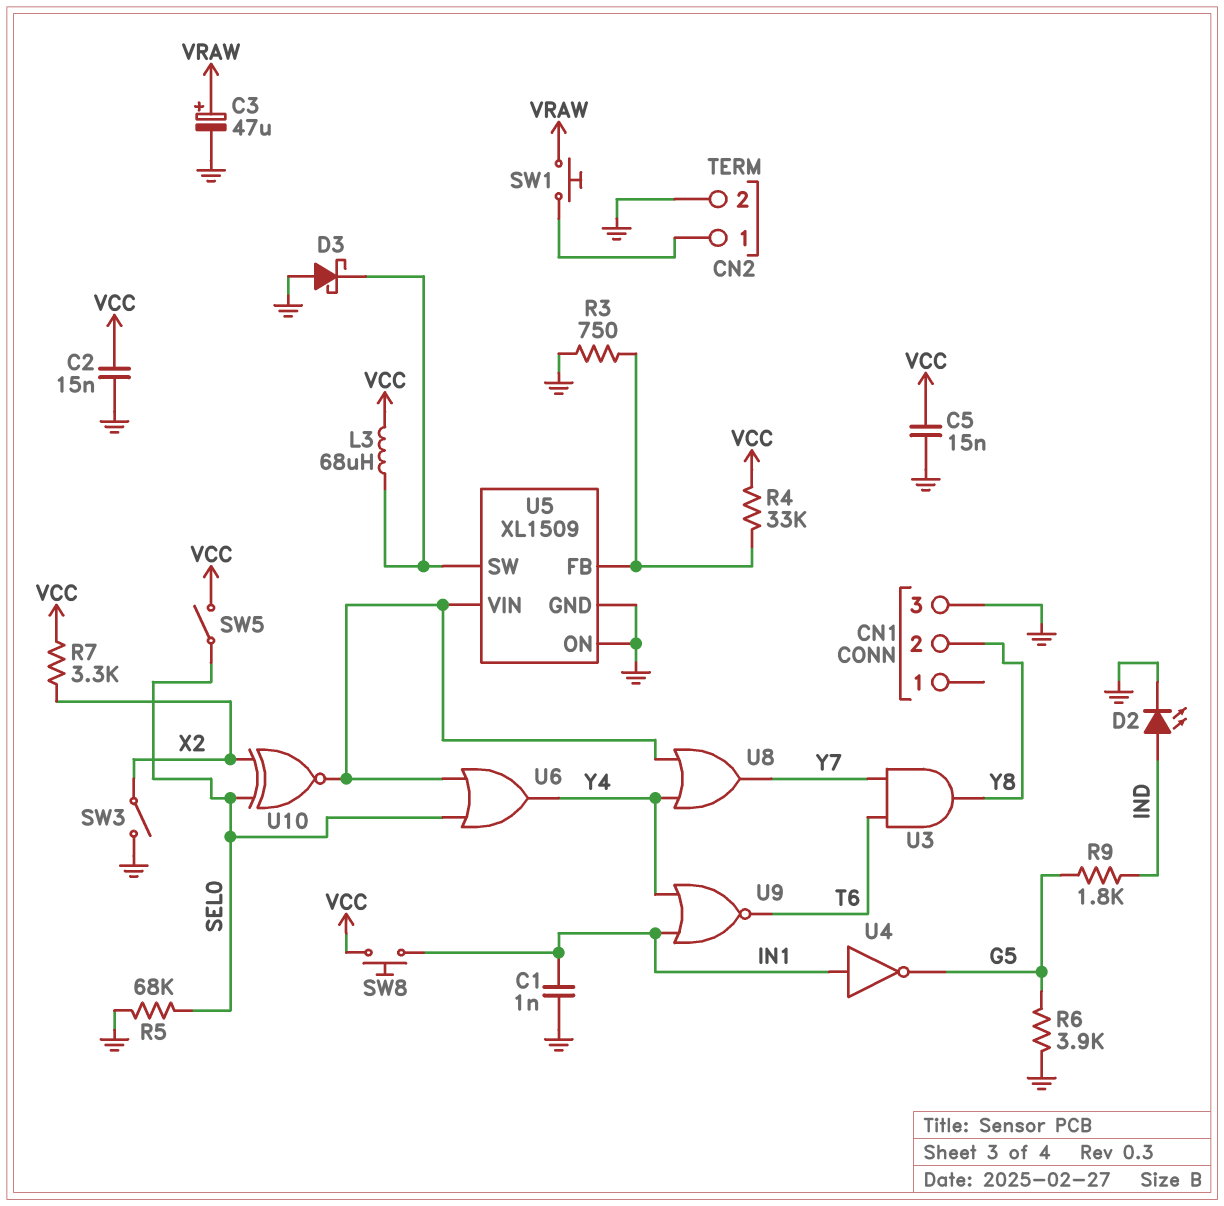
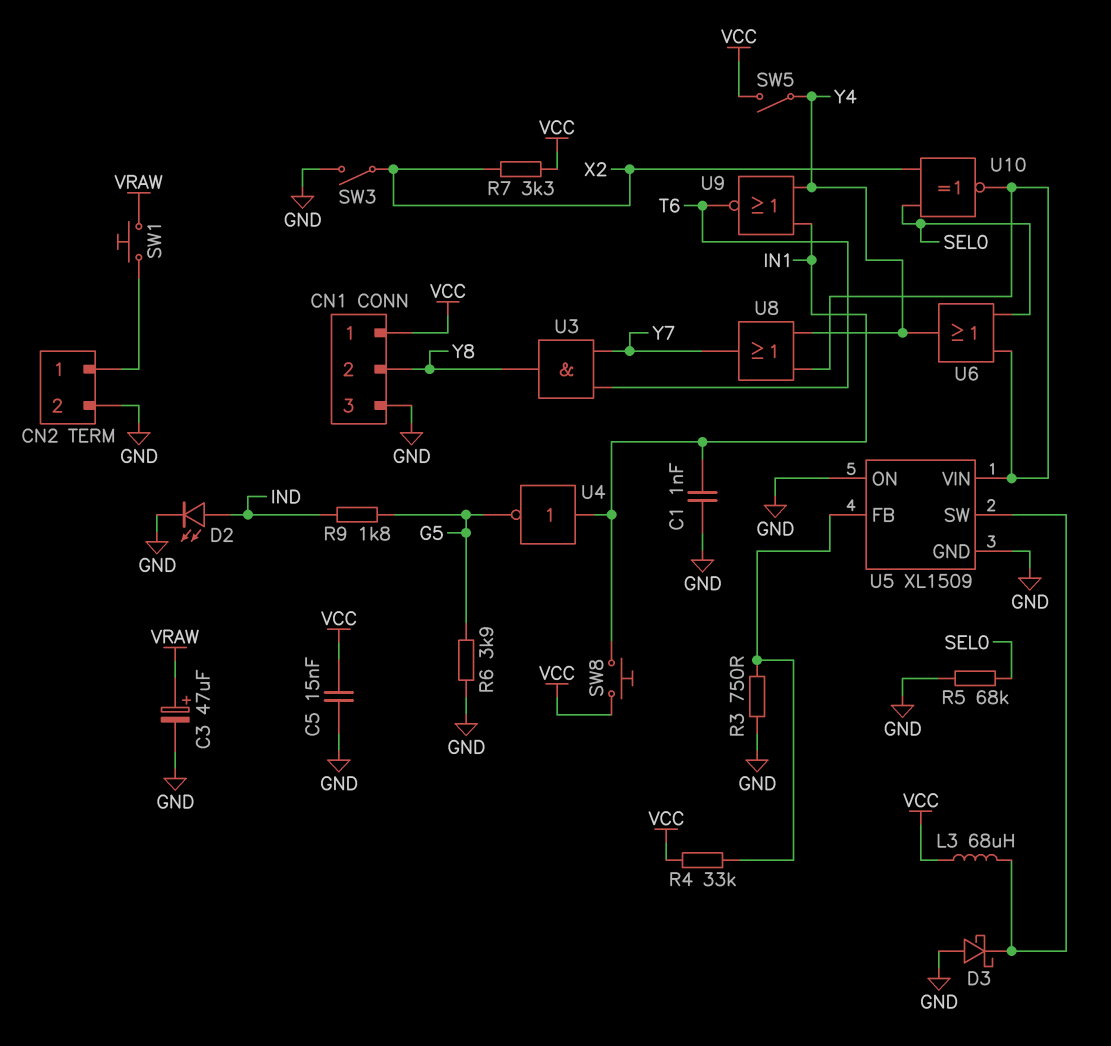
C2: 15nF (GND, VCC) -> none
CN1 pin 1: none -> VCC
SW5: switch (SEL0, VCC) -> switch (VCC, Y4)

